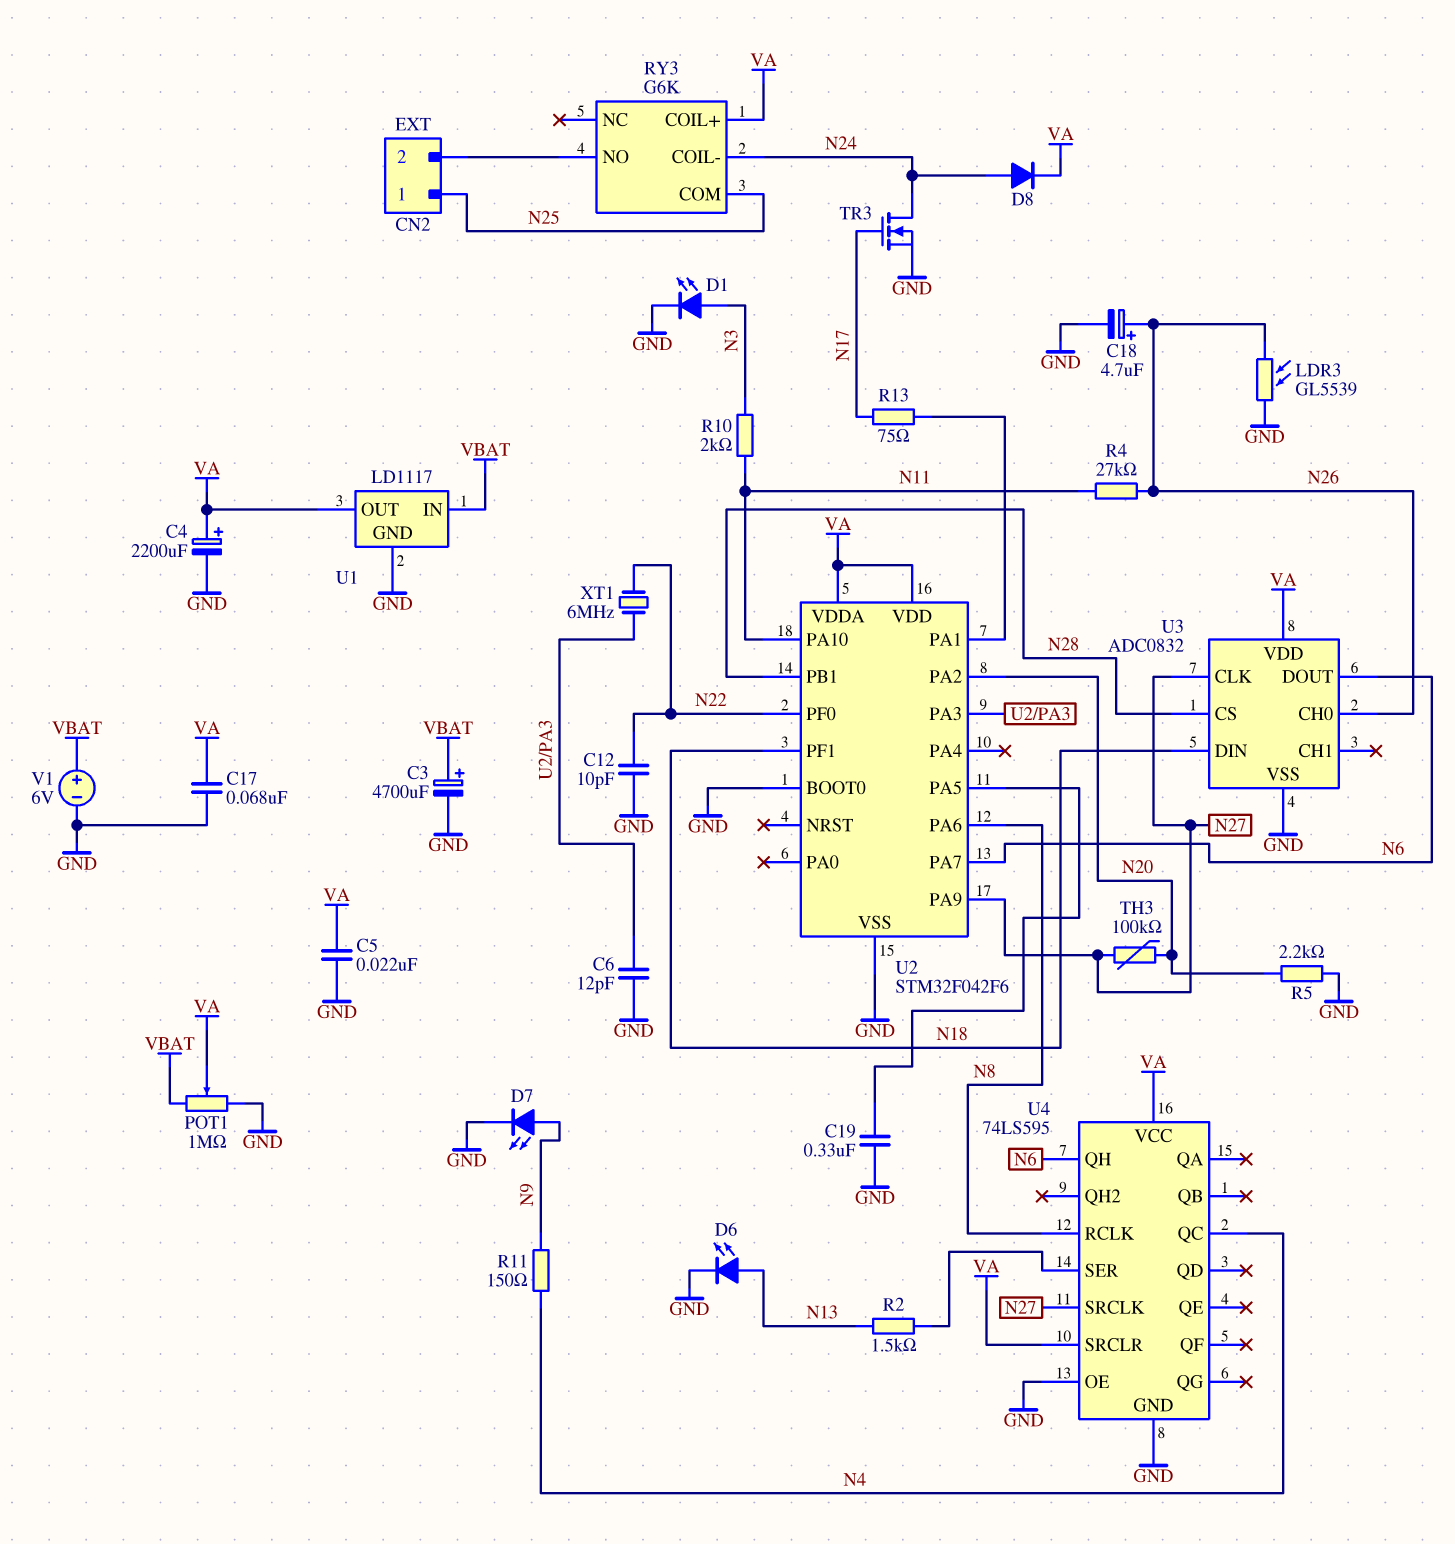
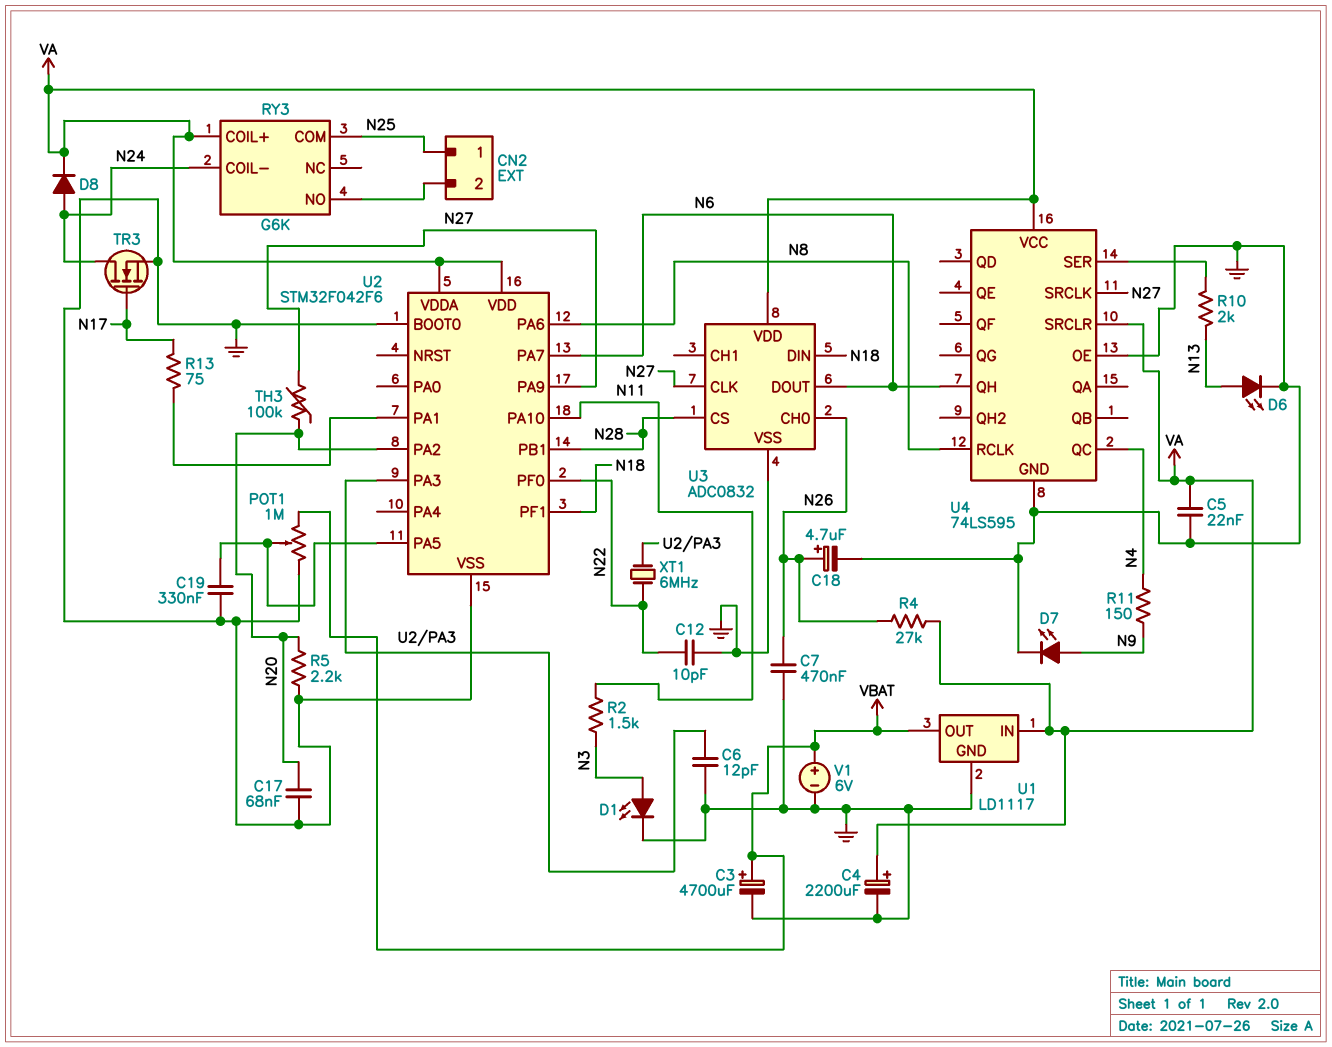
C7: none -> 470nF (GND, N26)
C17: 68nF (GND, VA) -> 68nF (GND, N20)
LDR3: GL5539 (GND, N26) -> none
POT1: 1M (GND, VBAT, wiper VA) -> 1M (GND, VBAT, wiper U2/PA5)
R2: 1.5k (N13, U4/SER) -> 1.5k (N3, N11)
R4: 27k (N11, N26) -> 27k (N26, VA)
R10: 2k (N3, N11) -> 2k (N13, U4/SER)
U1 pin IN: VBAT -> VA
U1 pin OUT: VA -> VBAT

